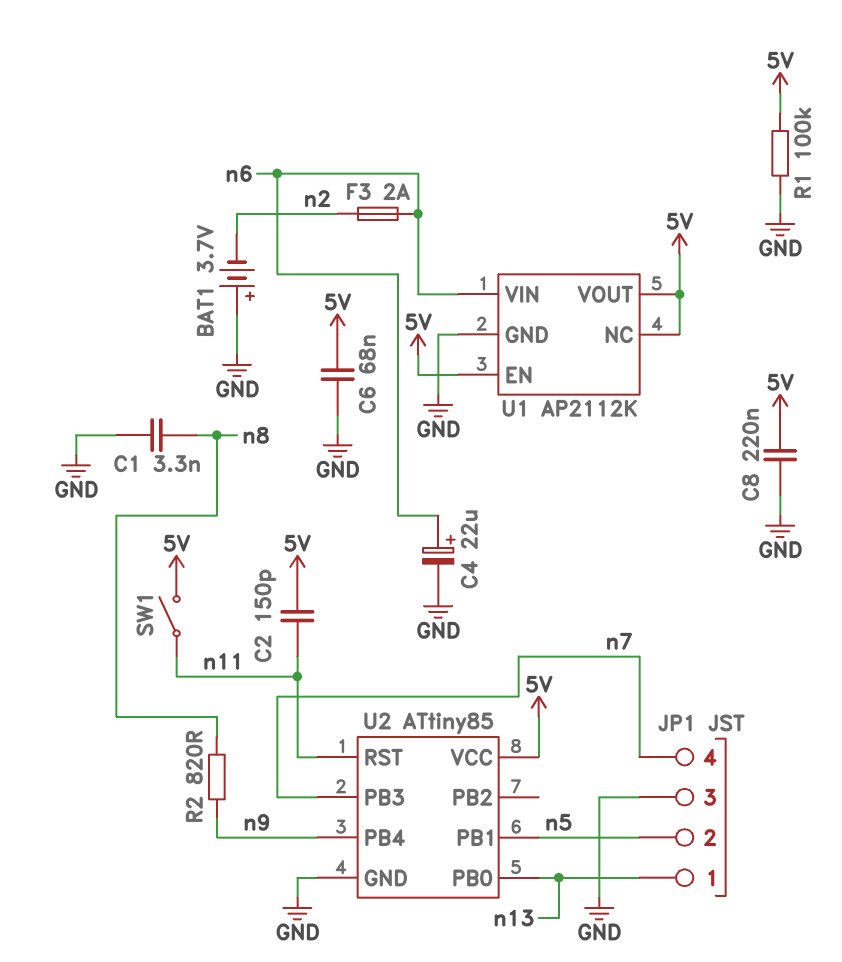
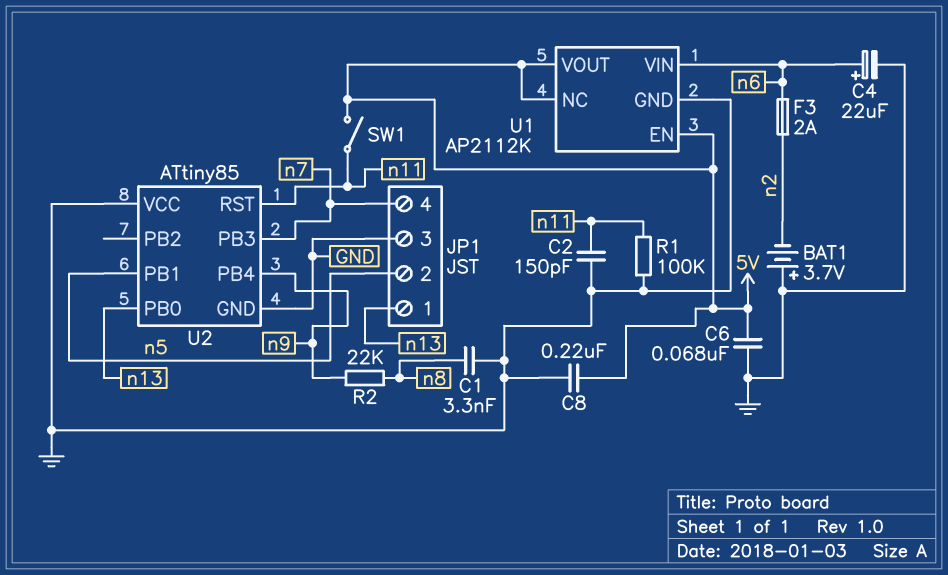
C2: 150pF (5V, n11) -> 150pF (GND, n11)
R1: 100k (5V, GND) -> 100k (GND, n11)
R2: 820 (n8, n9) -> 22k (n8, n9)
U2 pin VCC: 5V -> GND

